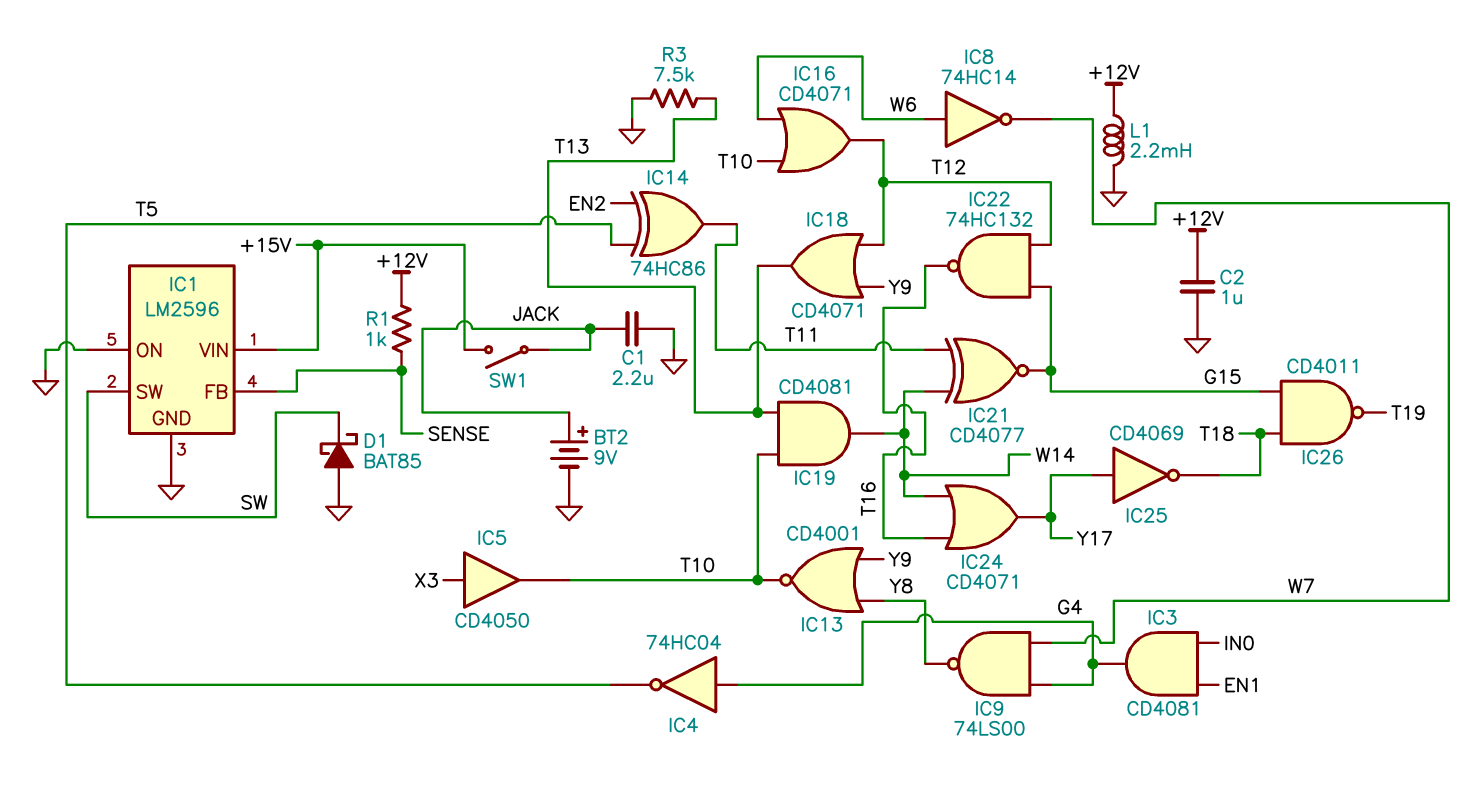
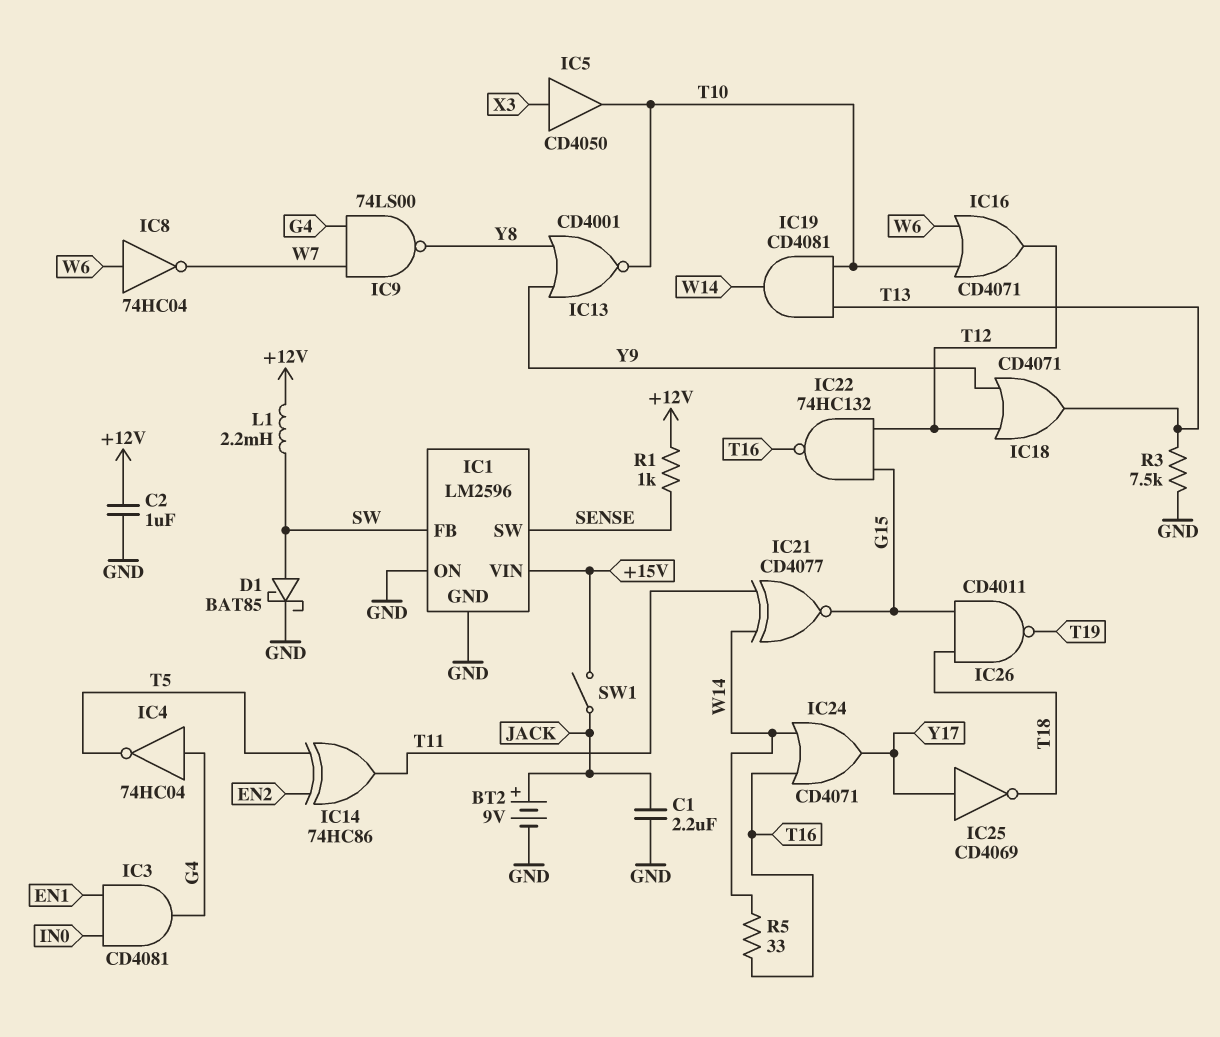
D1: schottky BAT85 (A GND, K SW) -> schottky BAT85 (A SW, K GND)
IC1 pin FB: SENSE -> SW
IC1 pin SW: SW -> SENSE
IC8: NOT 74HC14 (in W6, out W7) -> NOT 74HC04 (in W6, out W7)
L1: 2.2mH (+12V, GND) -> 2.2mH (+12V, SW)
R5: none -> 33 (T16, W14)

